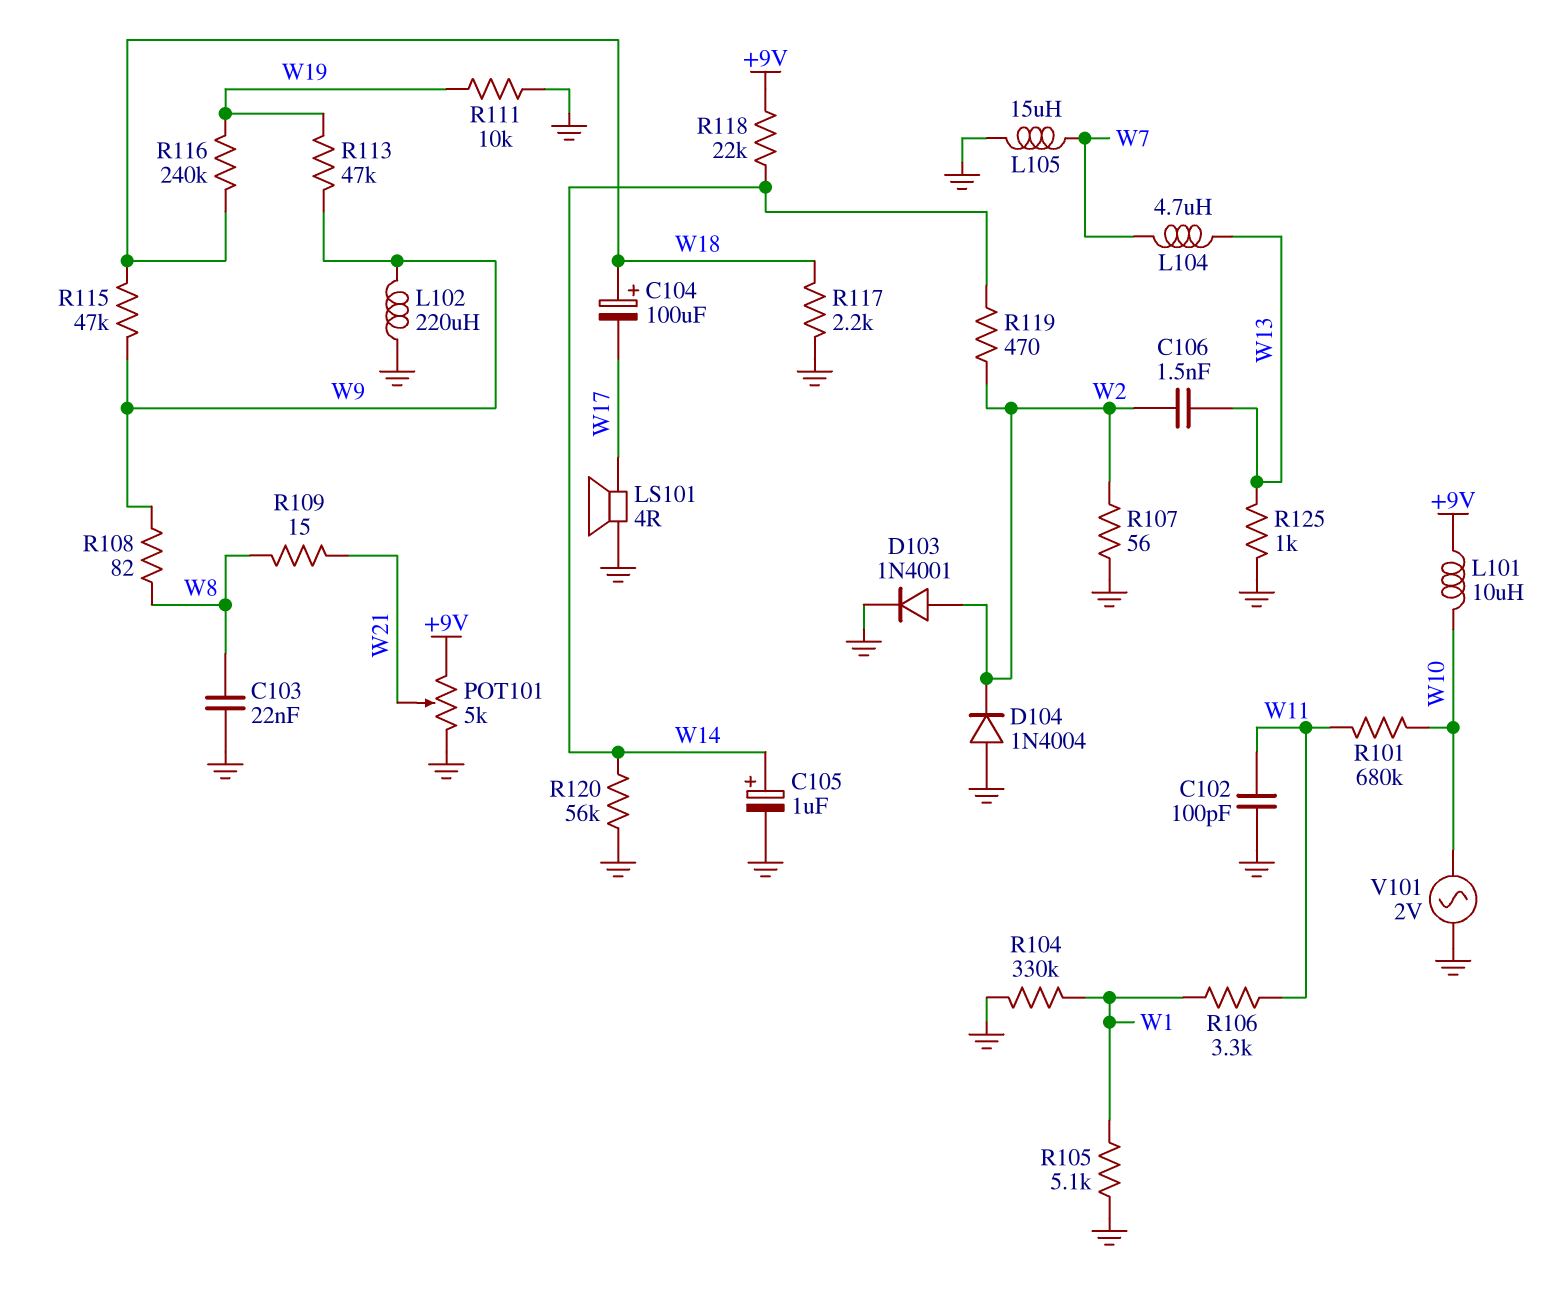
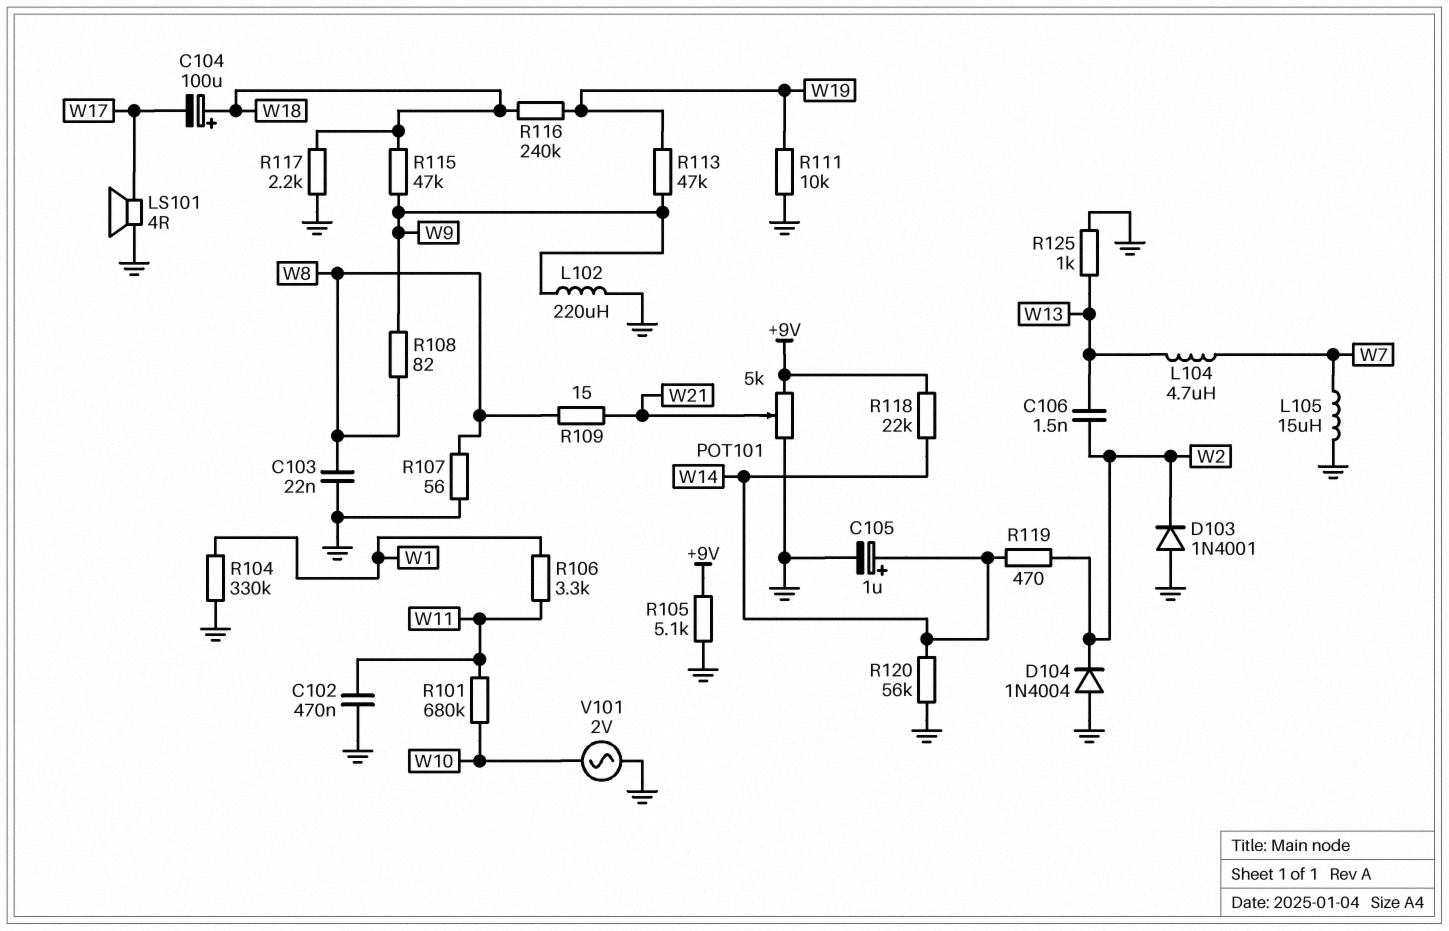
C102: 100pF (GND, W11) -> 470nF (GND, W11)
D103: diode 1N4001 (A W2, K GND) -> diode 1N4001 (A GND, K W2)
L101: 10uH (+9V, W10) -> none
R105: 5.1k (GND, W1) -> 5.1k (+9V, GND)
R107: 56 (GND, W2) -> 56 (GND, W8)

